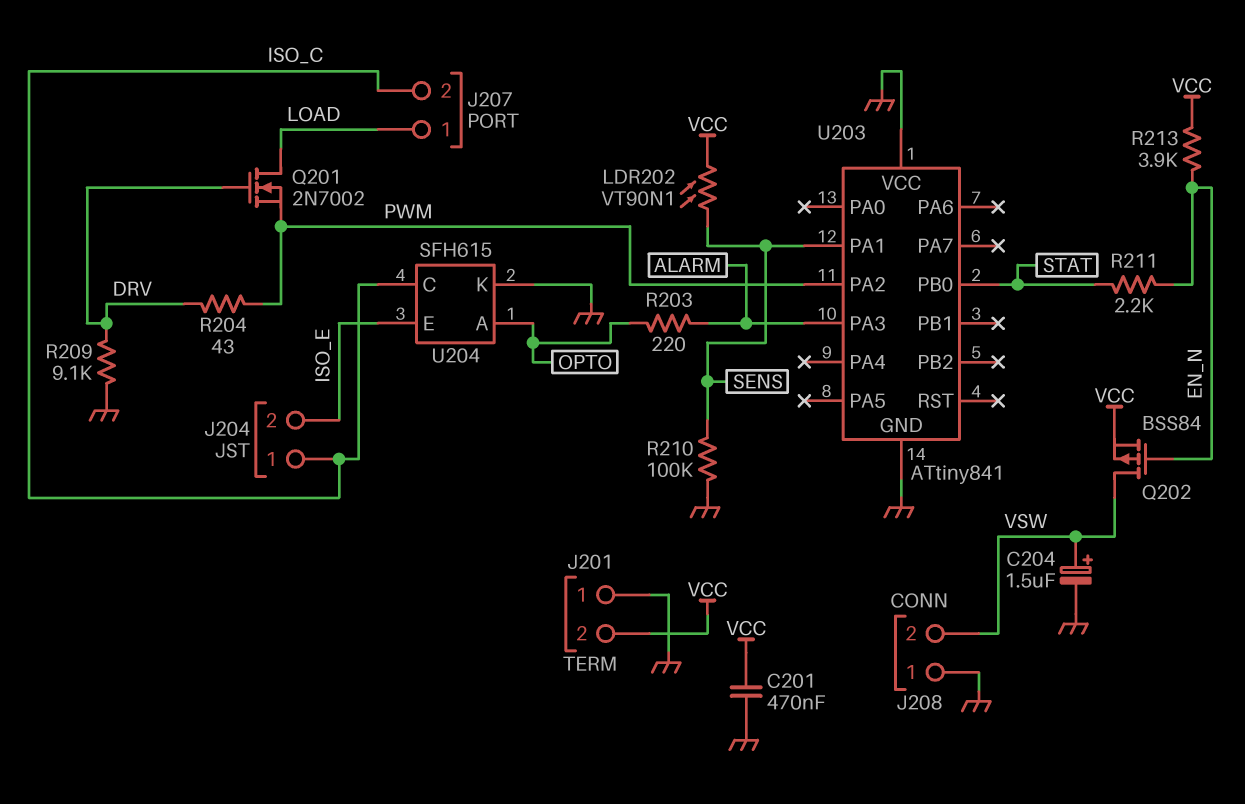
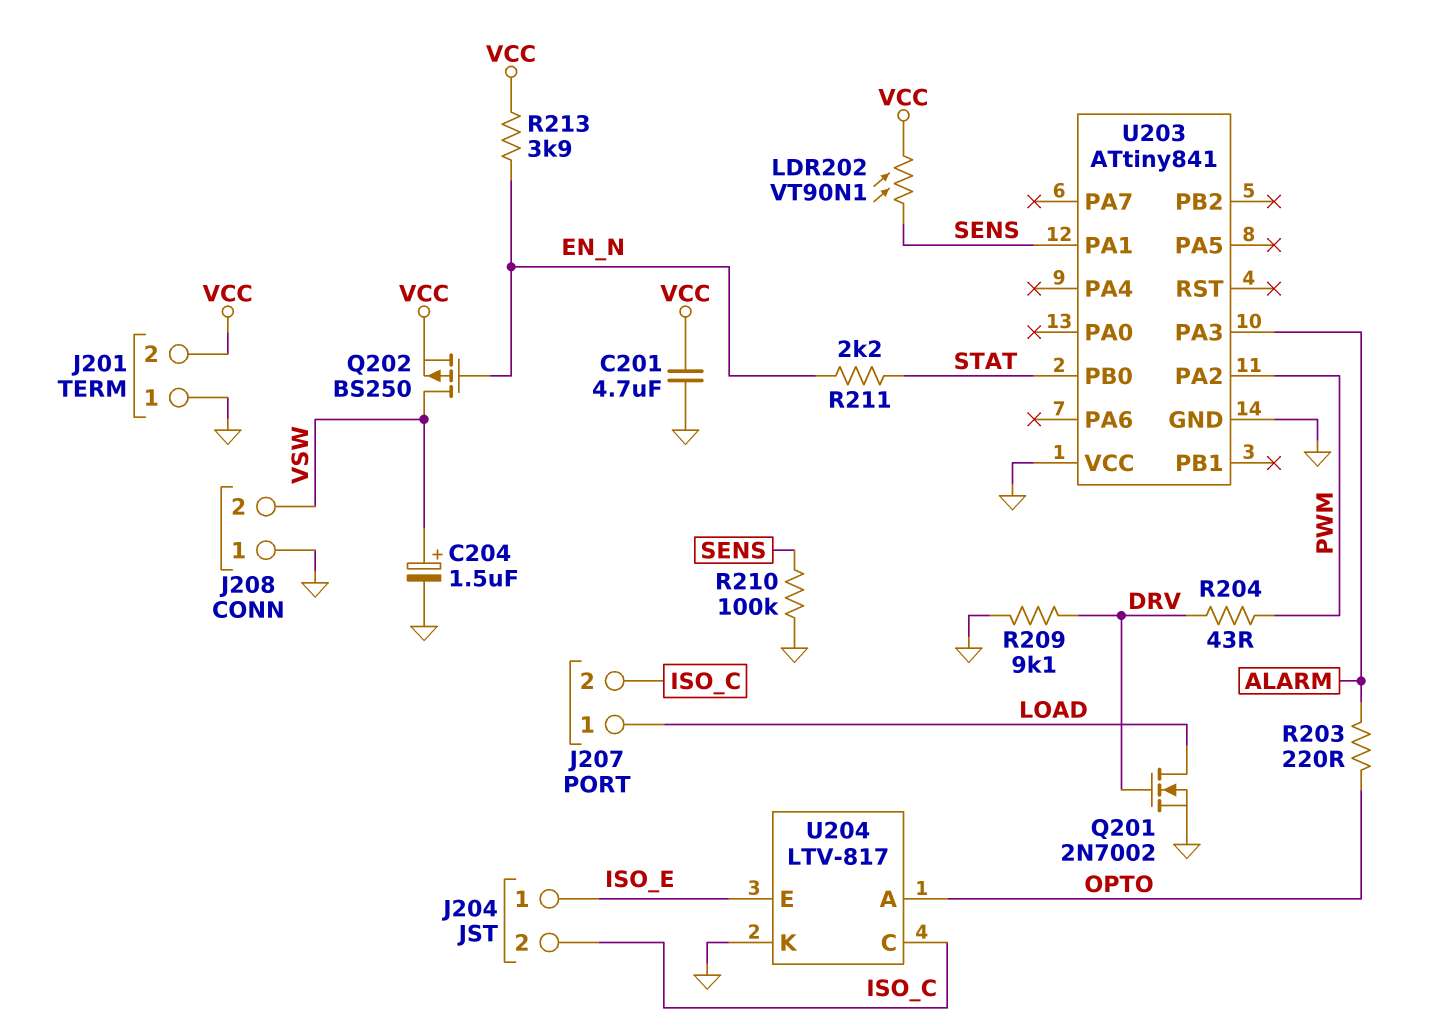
C201: 470nF (GND, VCC) -> 4.7uF (GND, VCC)
J204 pin 1: ISO_C -> ISO_E
J204 pin 2: ISO_E -> ISO_C
Q201: NMOS 2N7002 (G DRV, D LOAD, S PWM) -> NMOS 2N7002 (G DRV, D LOAD, S GND)
Q202: PMOS BSS84 (G EN_N, D VSW, S VCC) -> PMOS BS250 (G EN_N, D VSW, S VCC)
U204: SFH615 -> LTV-817

